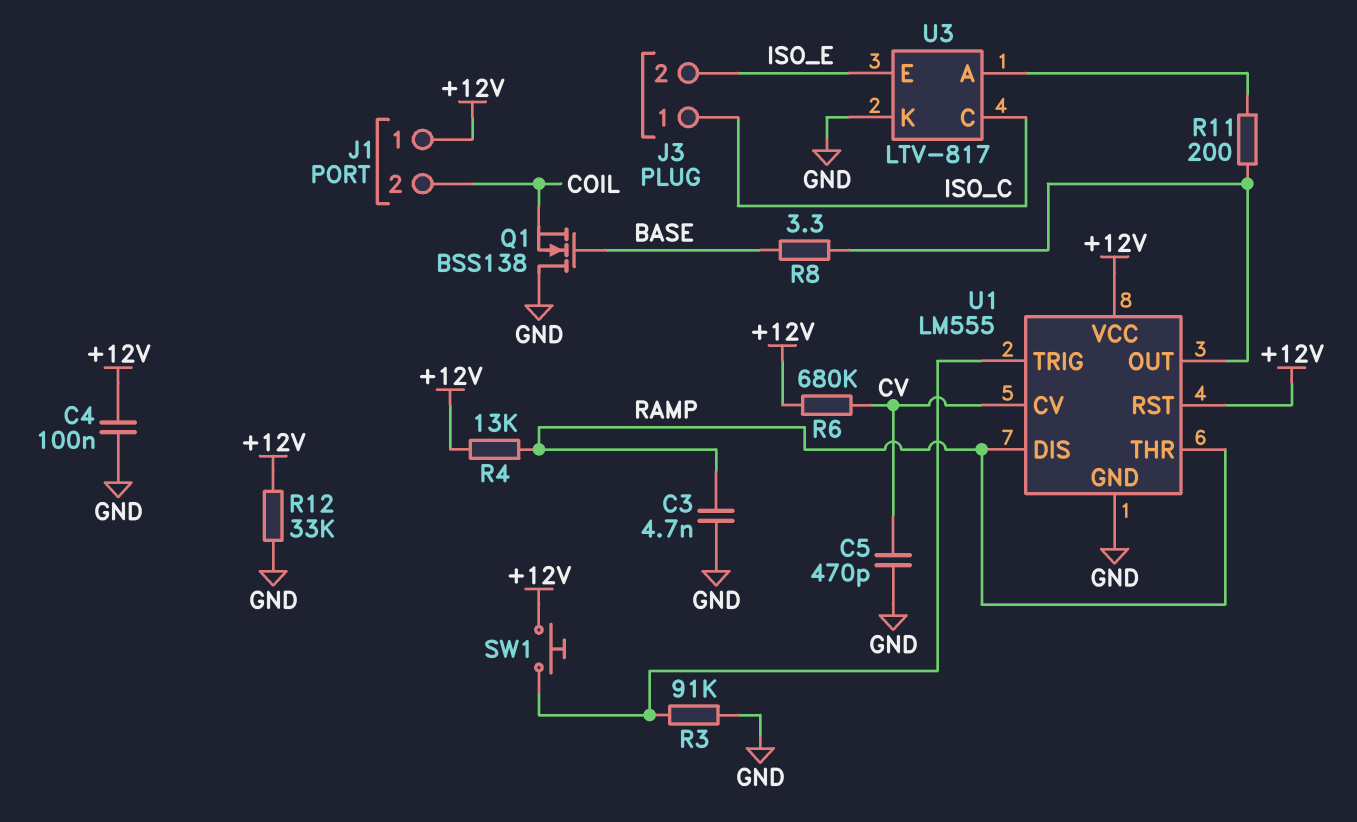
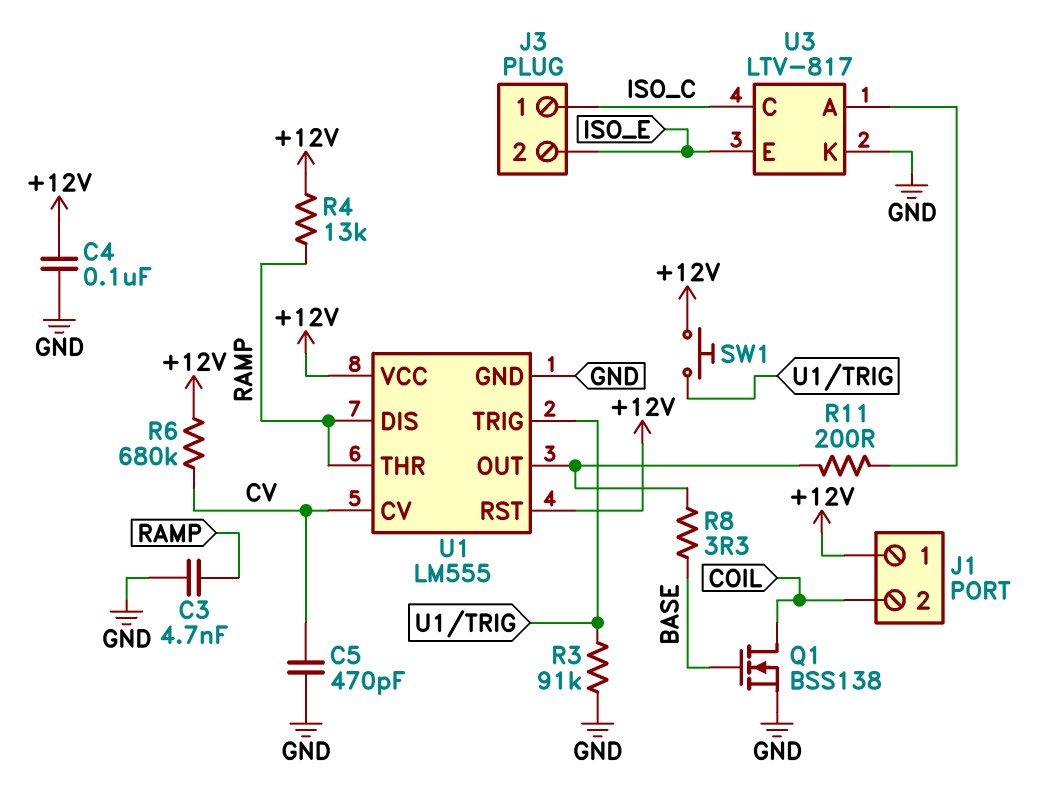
Q1: NMOS BSS138 (G BASE, D GND, S COIL) -> NMOS BSS138 (G BASE, D COIL, S GND)
R12: 33k (+12V, GND) -> none

